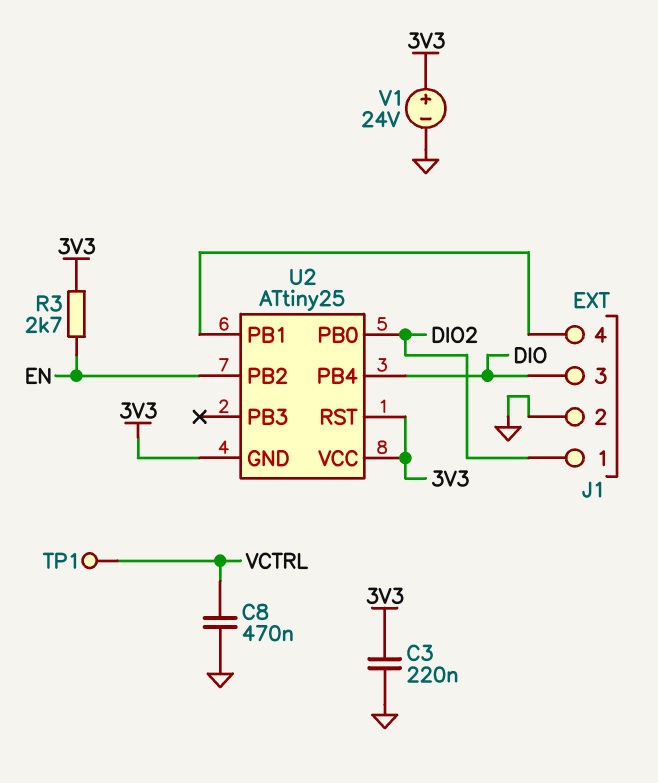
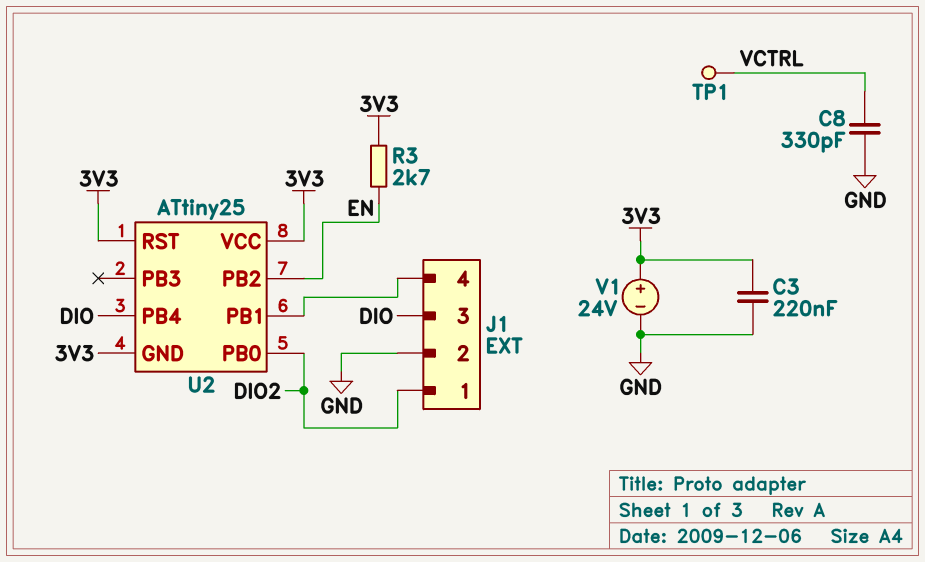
C8: 470nF (GND, VCTRL) -> 330pF (GND, VCTRL)

